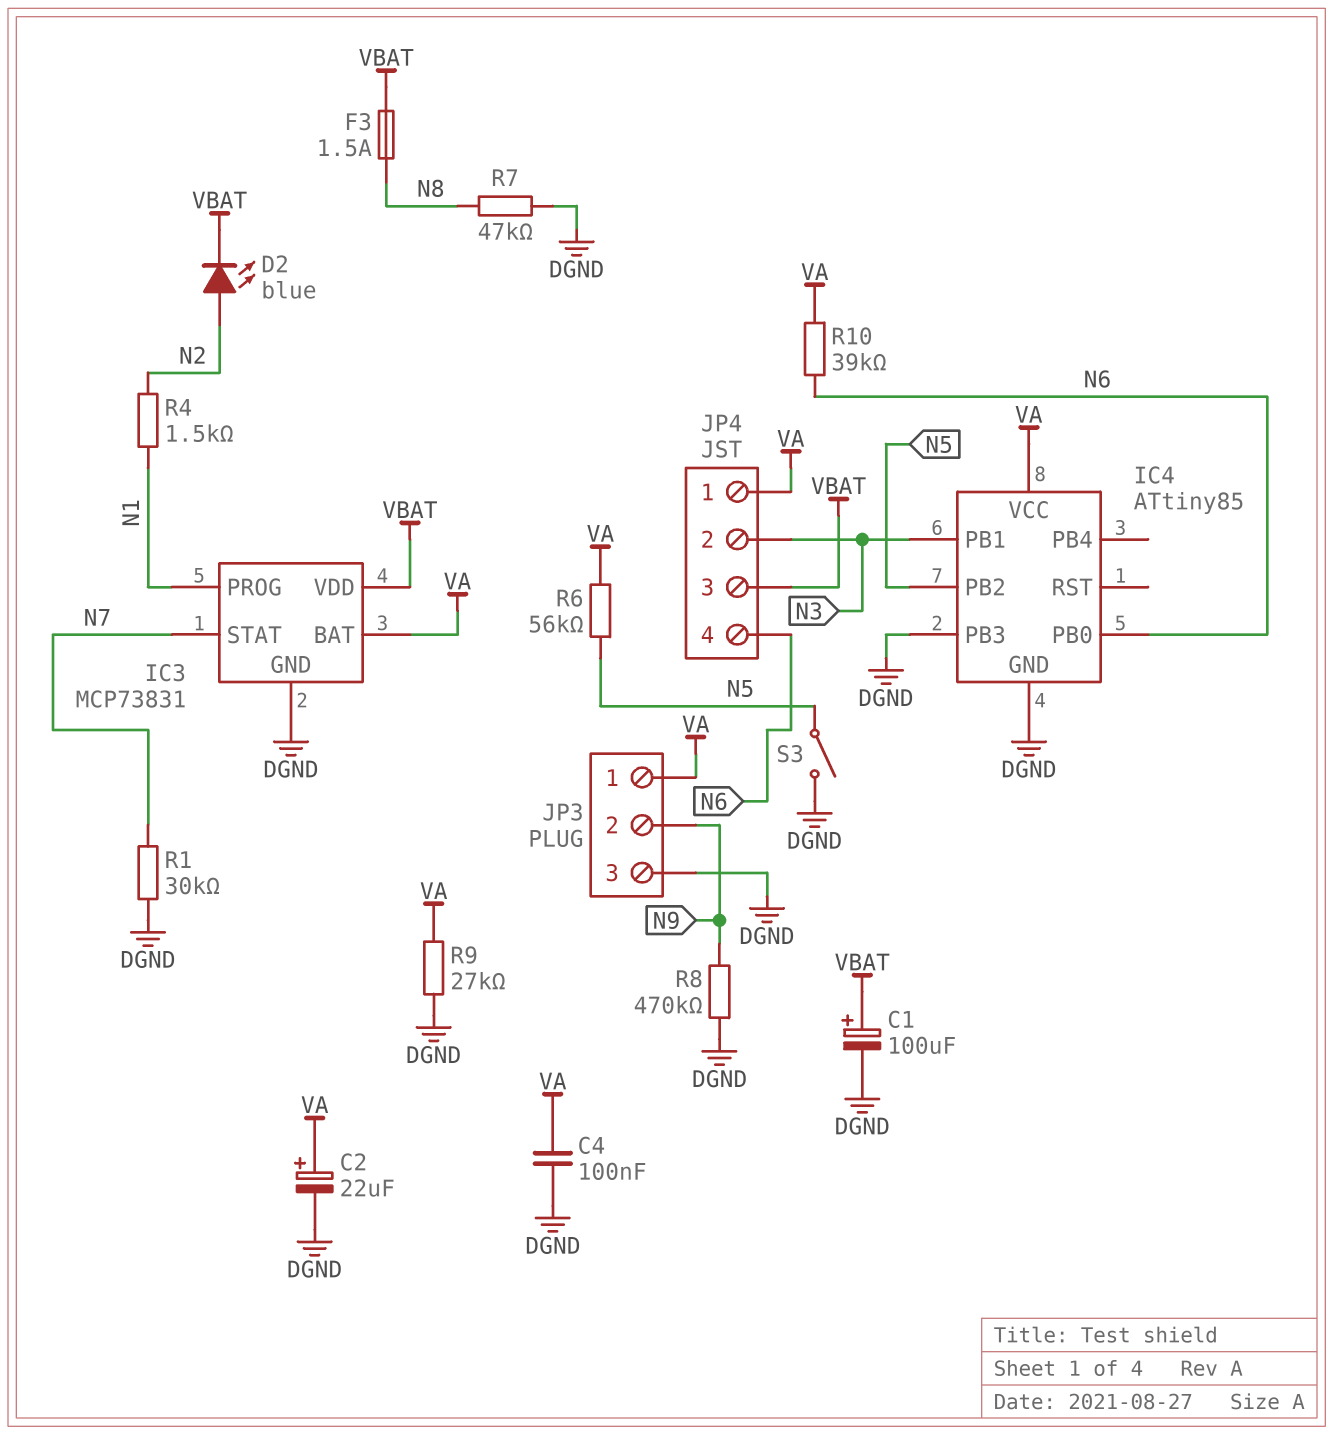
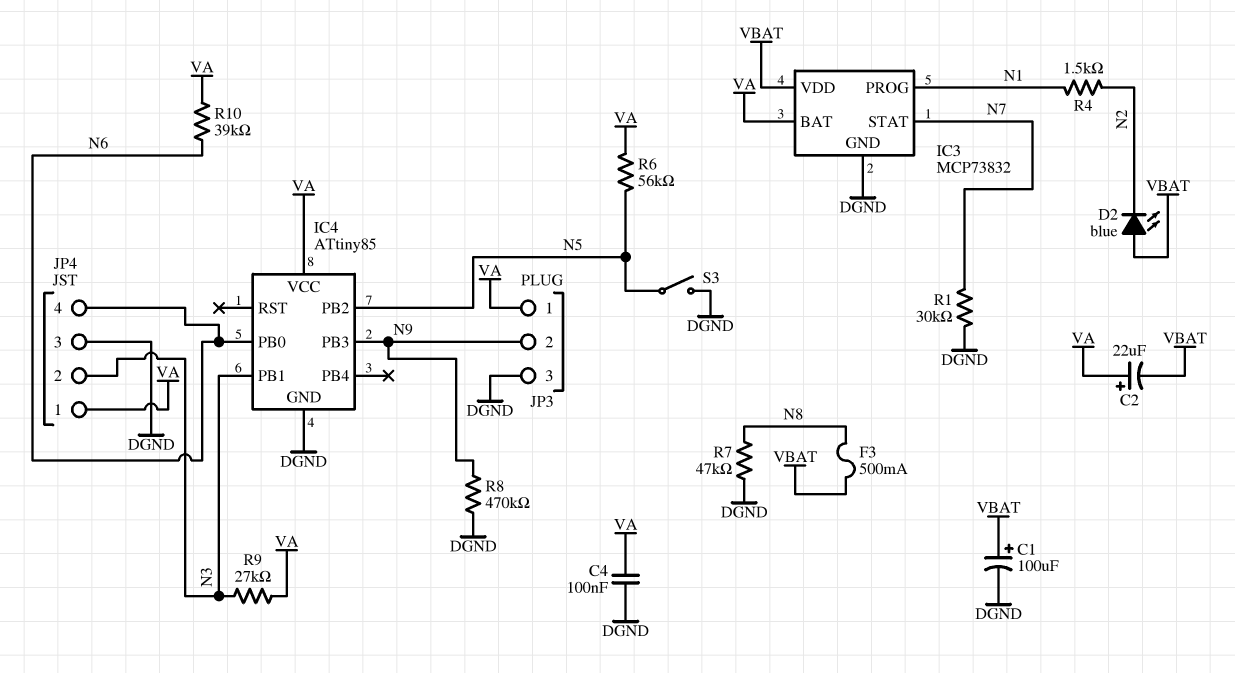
C2: 22uF (plus VA, minus DGND) -> 22uF (plus VA, minus VBAT)
D2: LED blue (A N2, K VBAT) -> LED blue (A VBAT, K N2)
F3: 1.5A (N8, VBAT) -> 500mA (N8, VBAT)
IC3: MCP73831 -> MCP73832
IC4 pin PB3: DGND -> N9
JP4 pin 3: VBAT -> DGND
R9: 27k (DGND, VA) -> 27k (N3, VA)

